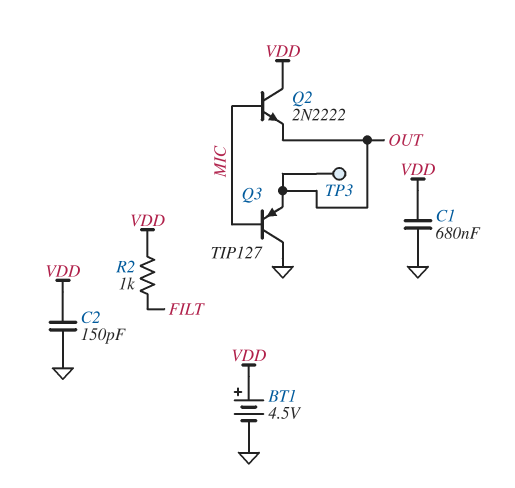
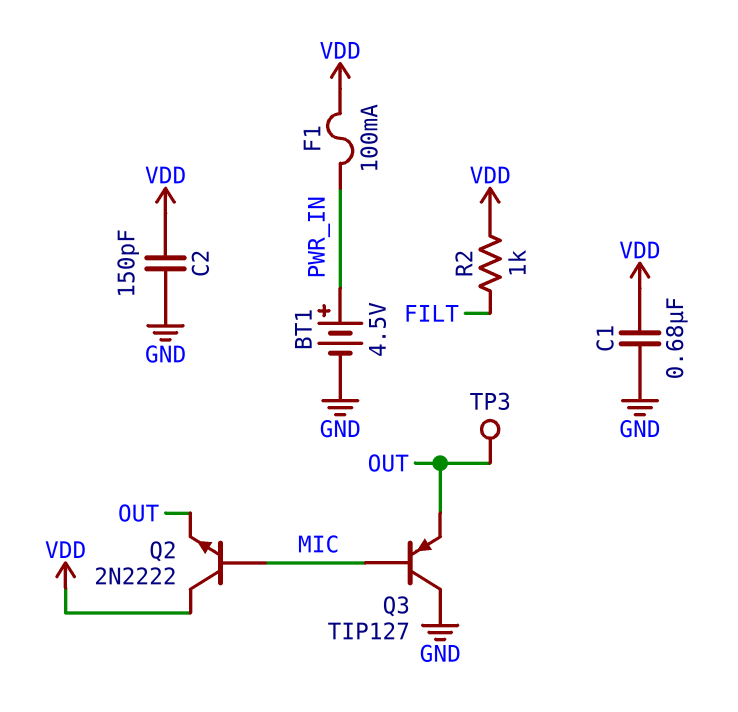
BT1: 4.5V (plus VDD, minus GND) -> 4.5V (plus PWR_IN, minus GND)
F1: none -> 100mA (PWR_IN, VDD)

